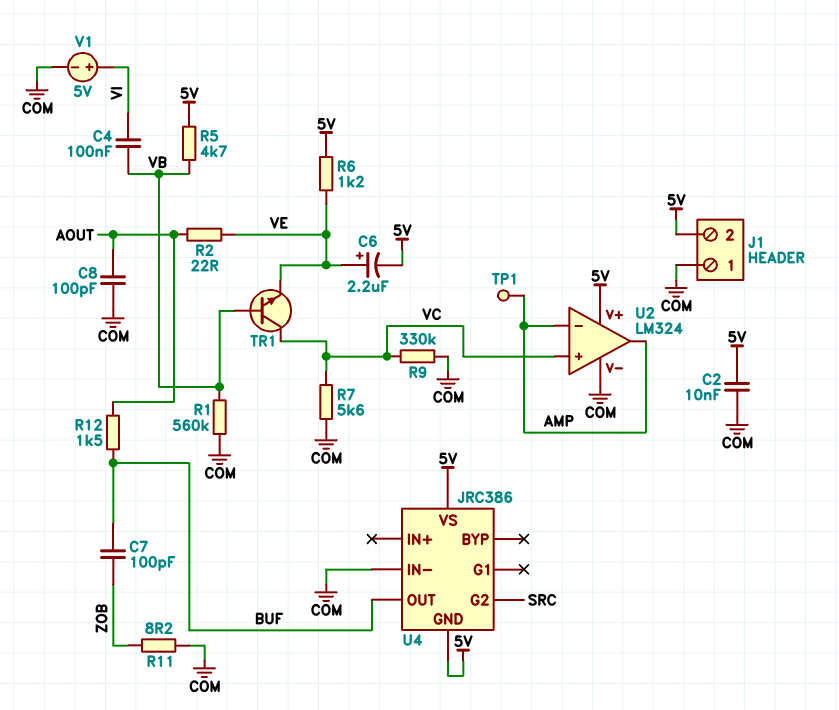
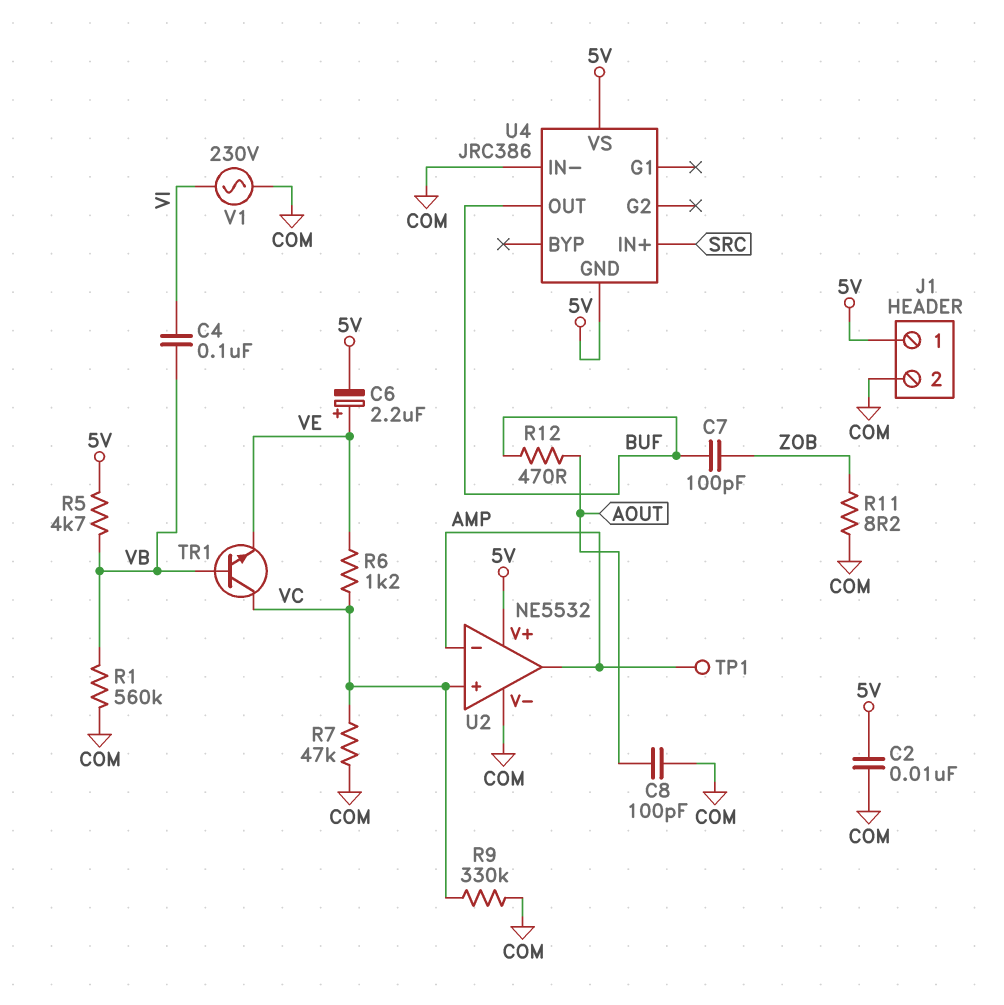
J1 pin 1: COM -> 5V
J1 pin 2: 5V -> COM
R2: 22 (AOUT, VE) -> none
R6: 1.2k (5V, VE) -> 1.2k (VC, VE)
R7: 5.6k (COM, VC) -> 47k (COM, VC)
R12: 1.5k (AOUT, BUF) -> 470 (AOUT, BUF)
U2: LM324 -> NE5532
U4 pin G2: SRC -> none
U4 pin IN+: none -> SRC
V1: 5V (plus VI, minus COM) -> AC 230V (COM, VI)

